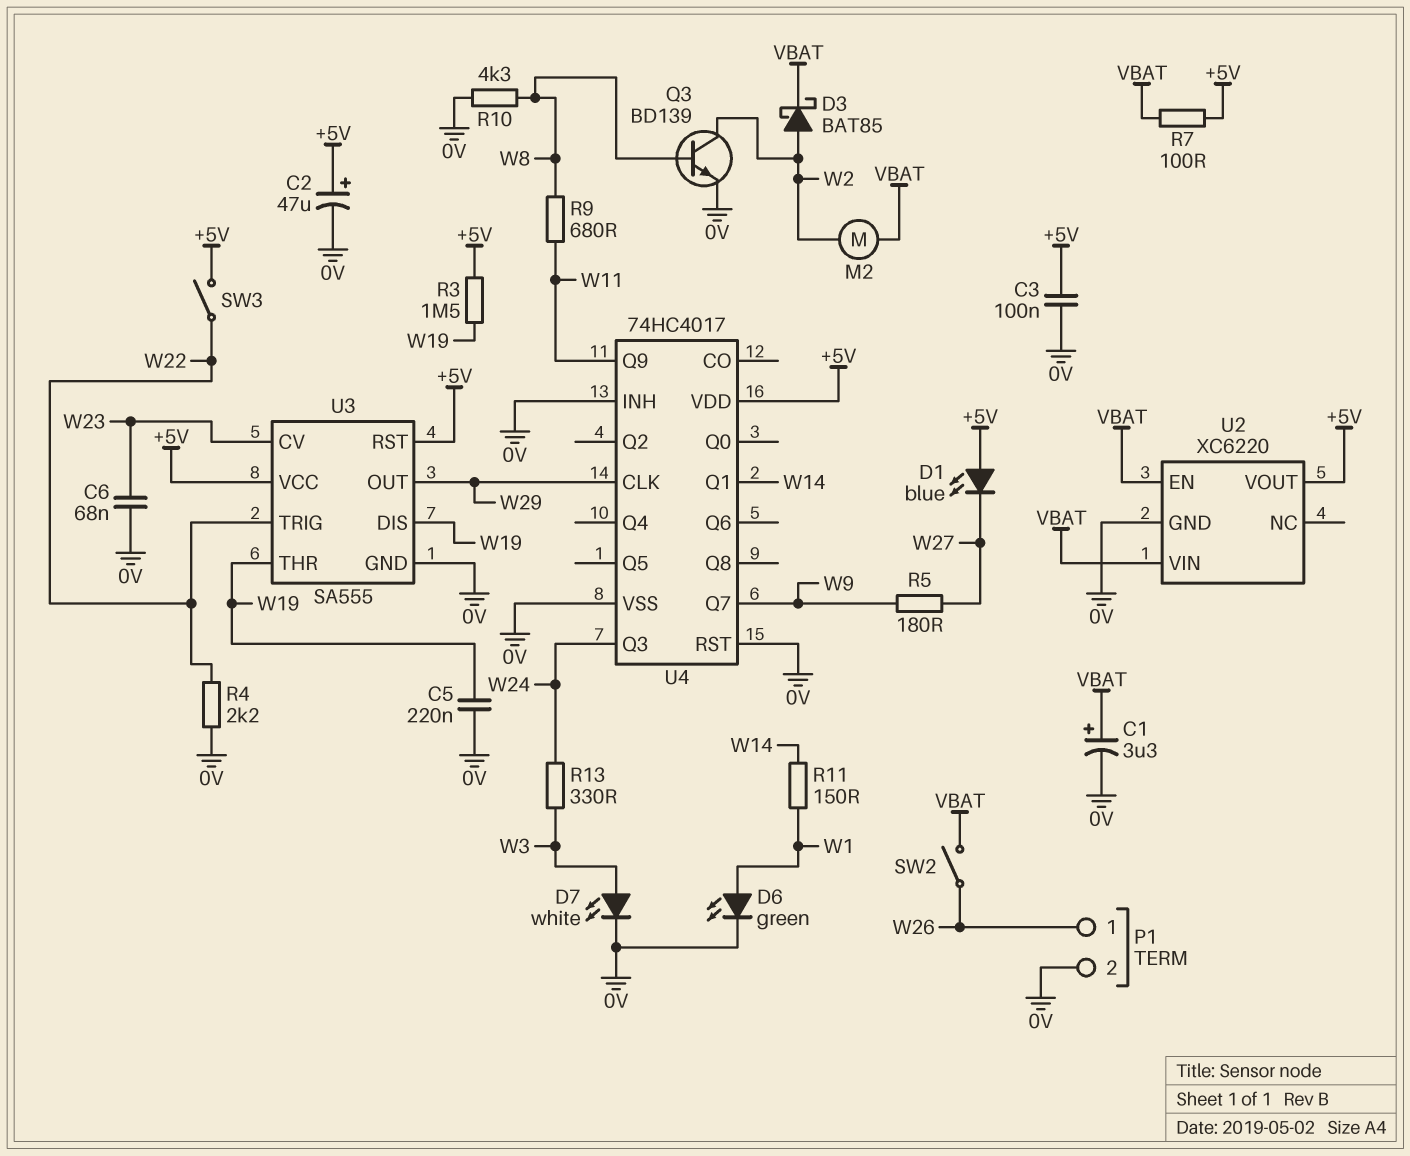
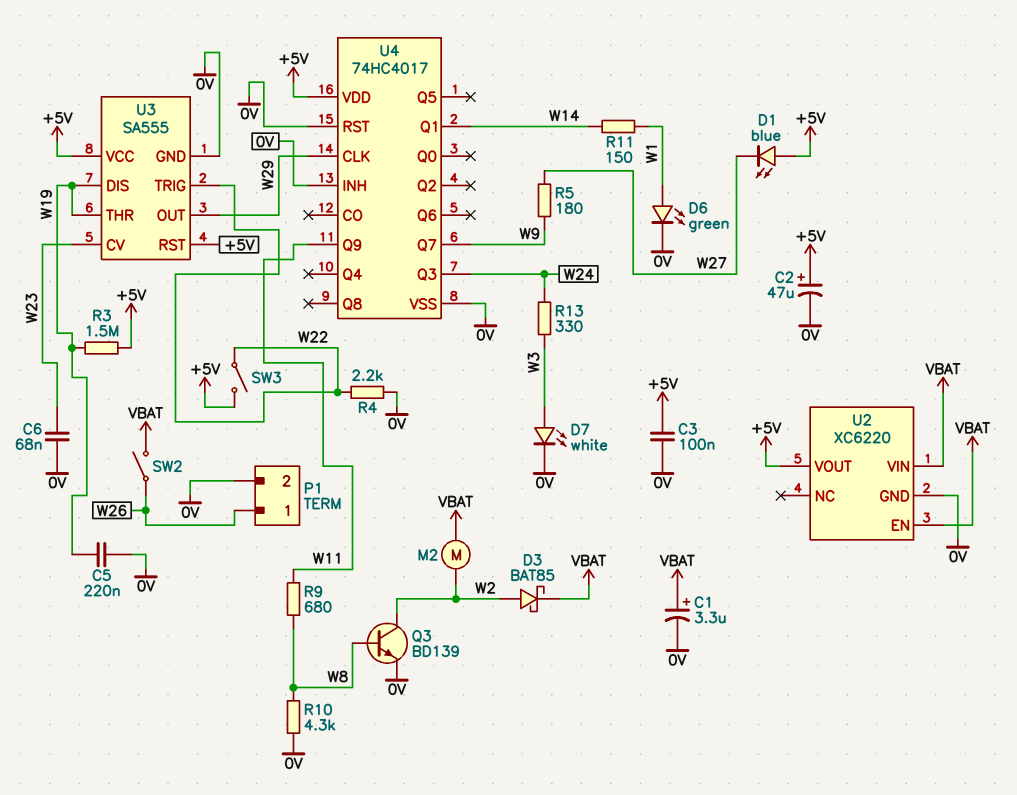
R7: 100 (+5V, VBAT) -> none

